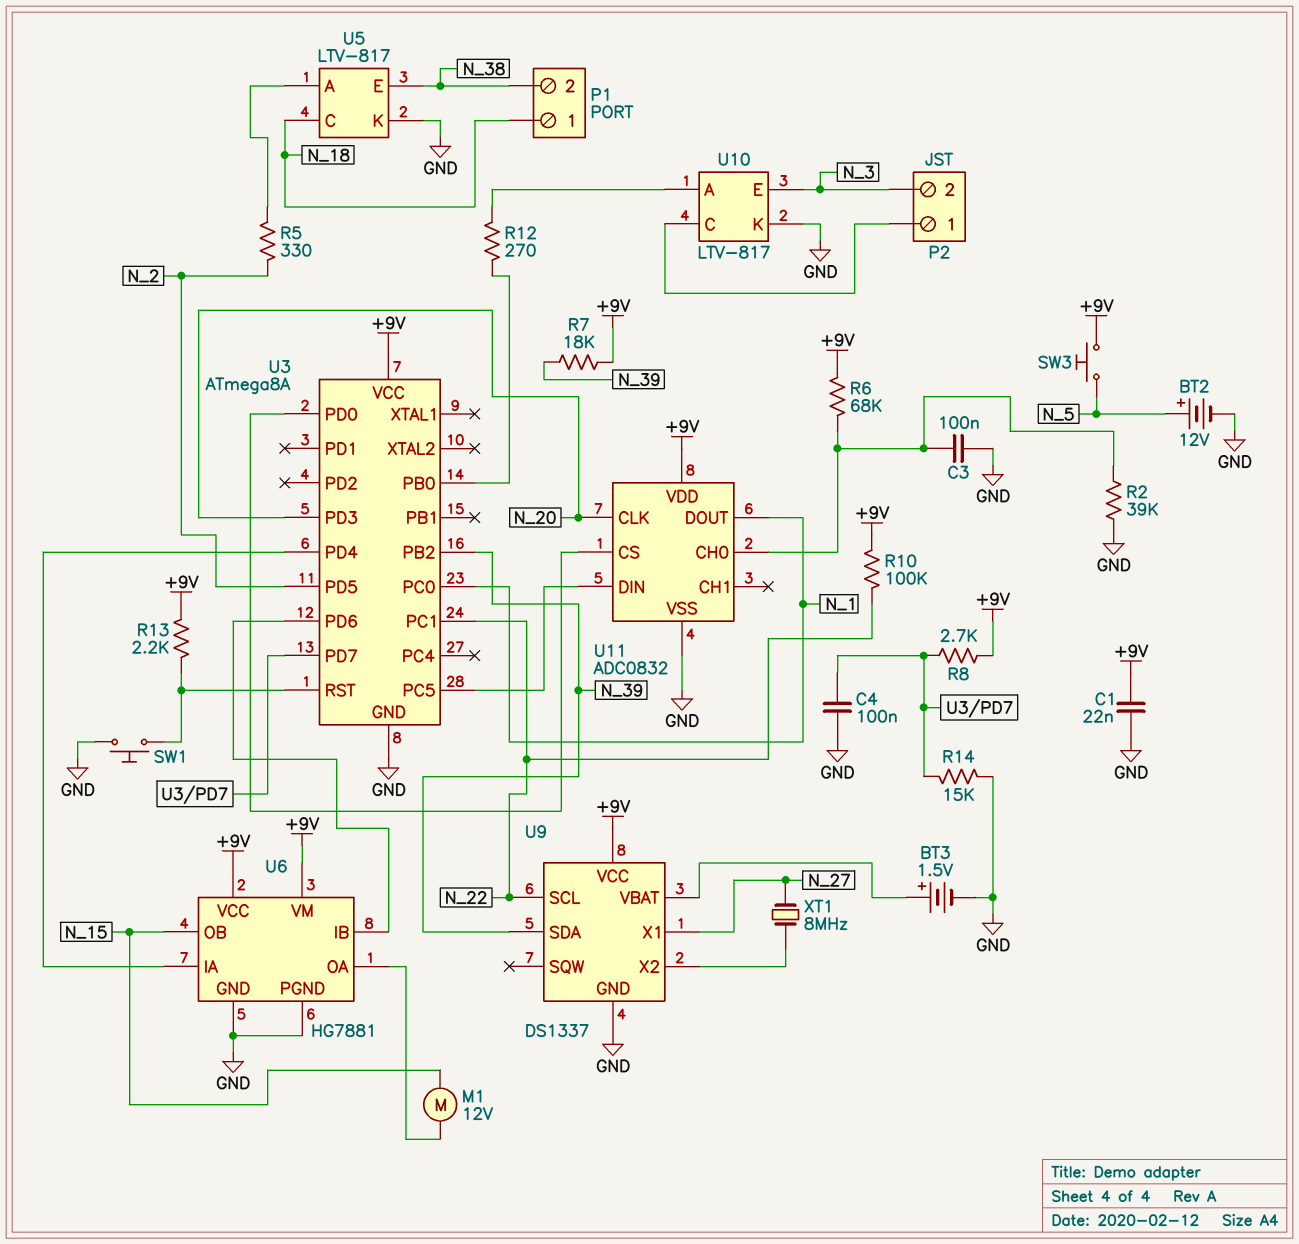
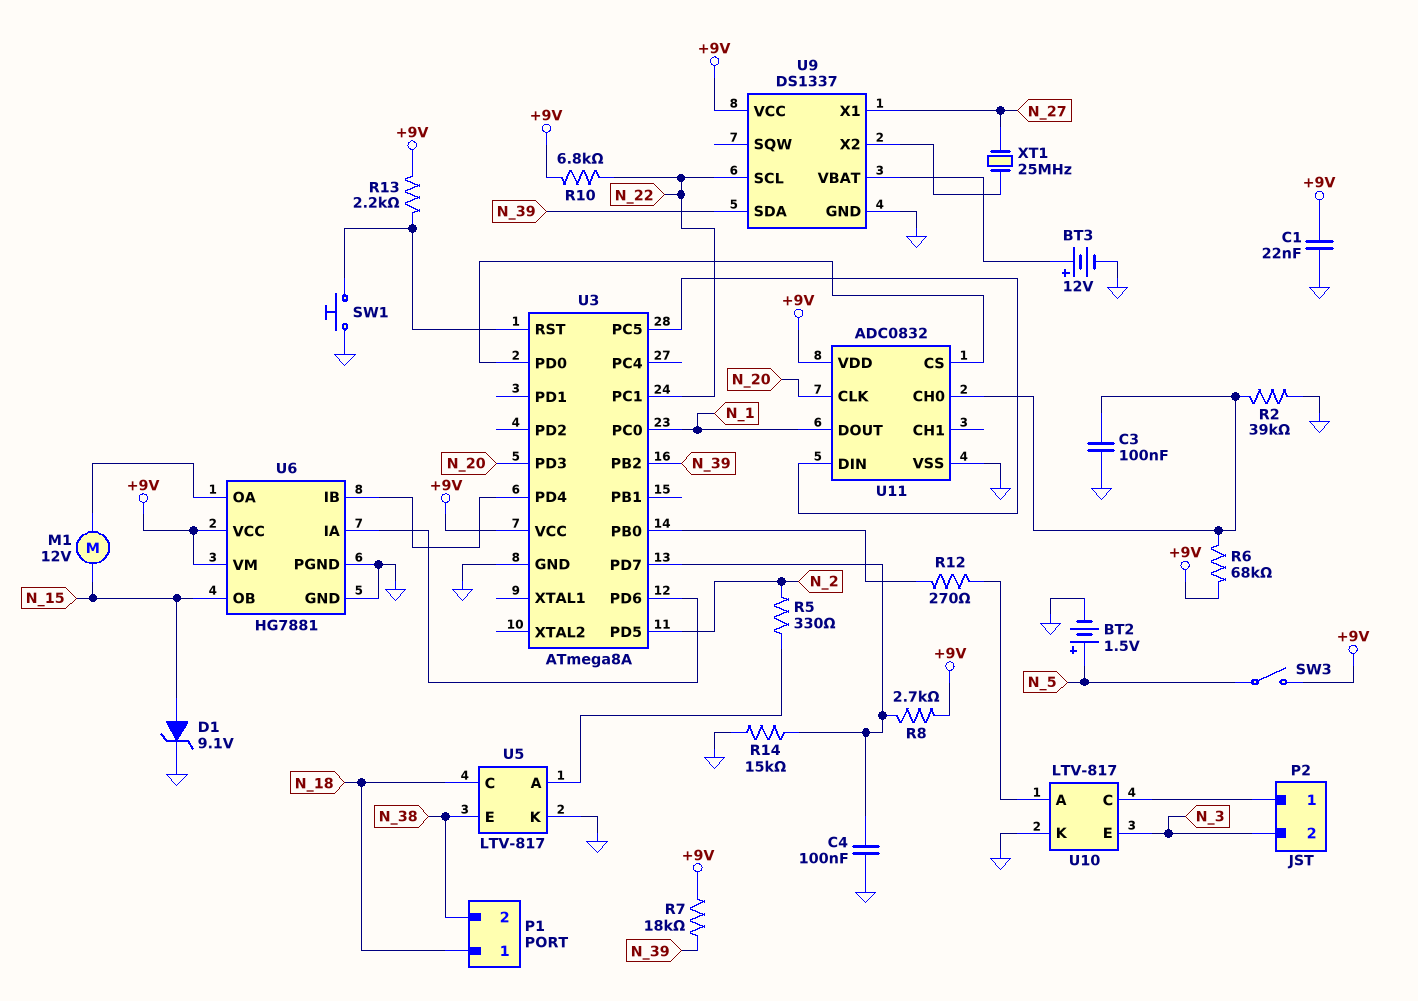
BT2: 12V (plus N_5, minus GND) -> 1.5V (plus N_5, minus GND)
BT3: 1.5V (plus U9/VBAT, minus GND) -> 12V (plus U9/VBAT, minus GND)
D1: none -> zener 9.1V (A N_15, K GND)
R10: 100k (+9V, N_22) -> 6.8k (+9V, N_22)
SW3: button (+9V, N_5) -> switch (+9V, N_5)
U6 pin IA: U3/PD4 -> U3/PD6
U6 pin IB: U3/PD6 -> U3/PD4
XT1: 8MHz (N_27, U9/X2) -> 25MHz (N_27, U9/X2)

